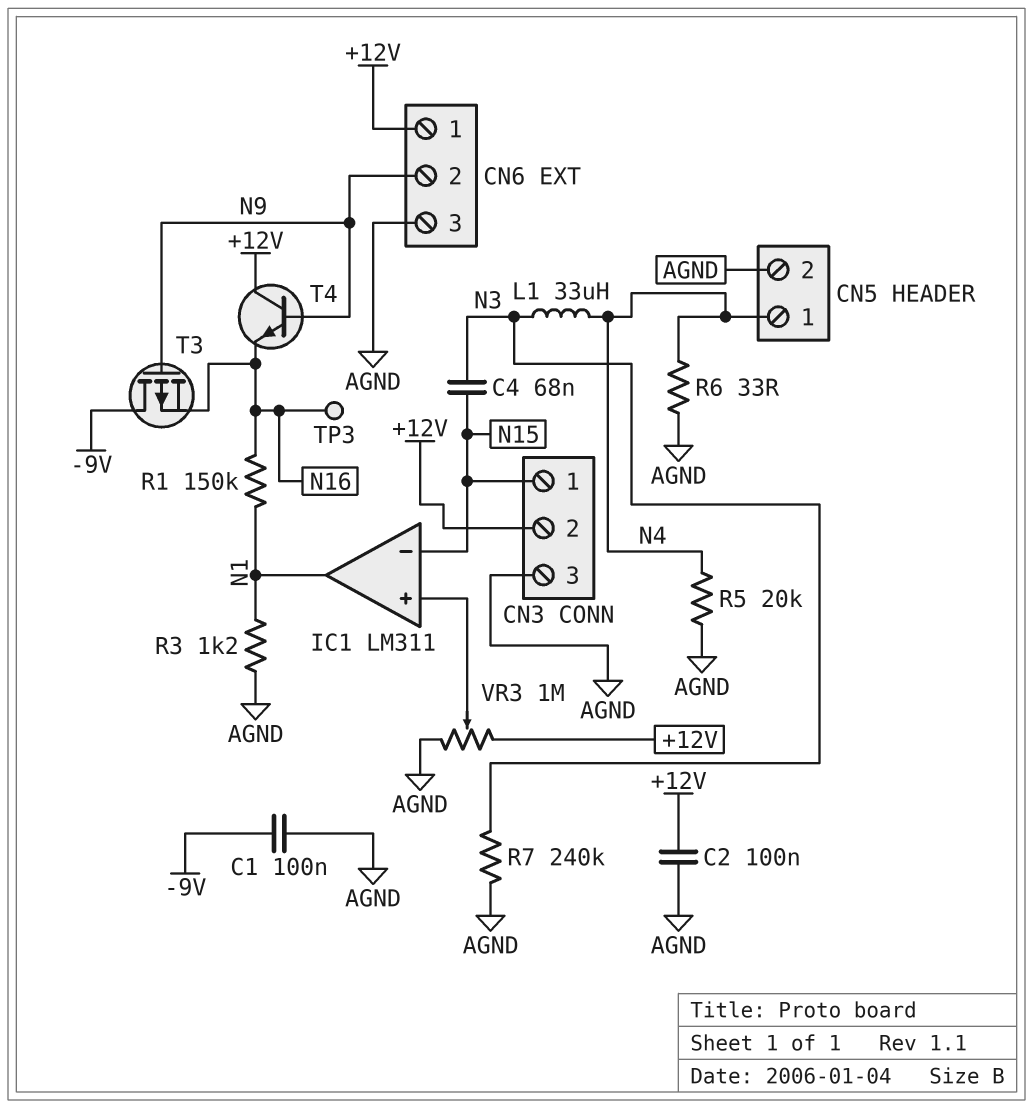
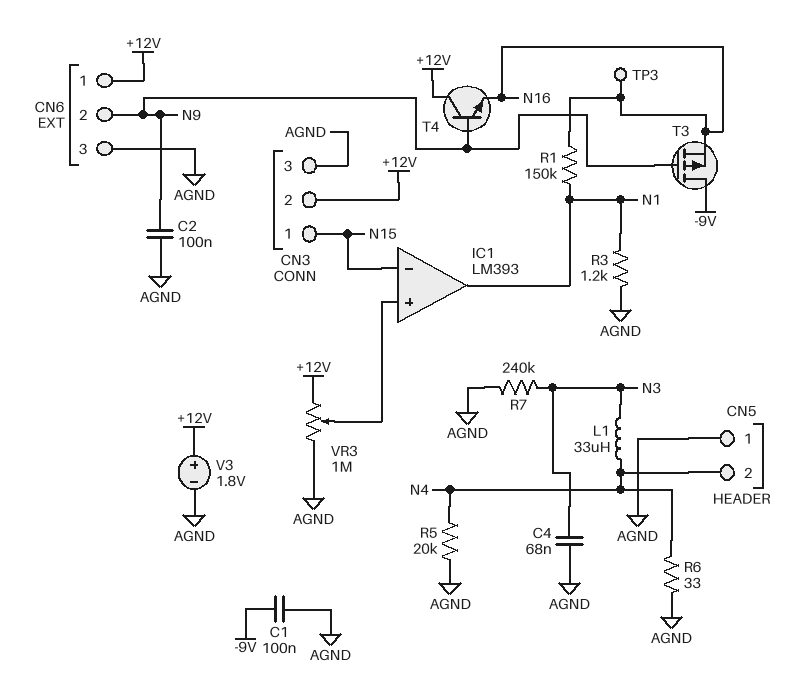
C2: 100nF (+12V, AGND) -> 100nF (AGND, N9)
C4: 68nF (N3, N15) -> 68nF (AGND, N3)
CN5 pin 1: N4 -> AGND
CN5 pin 2: AGND -> N4
IC1: LM311 -> LM393
V3: none -> 1.8V (plus +12V, minus AGND)

